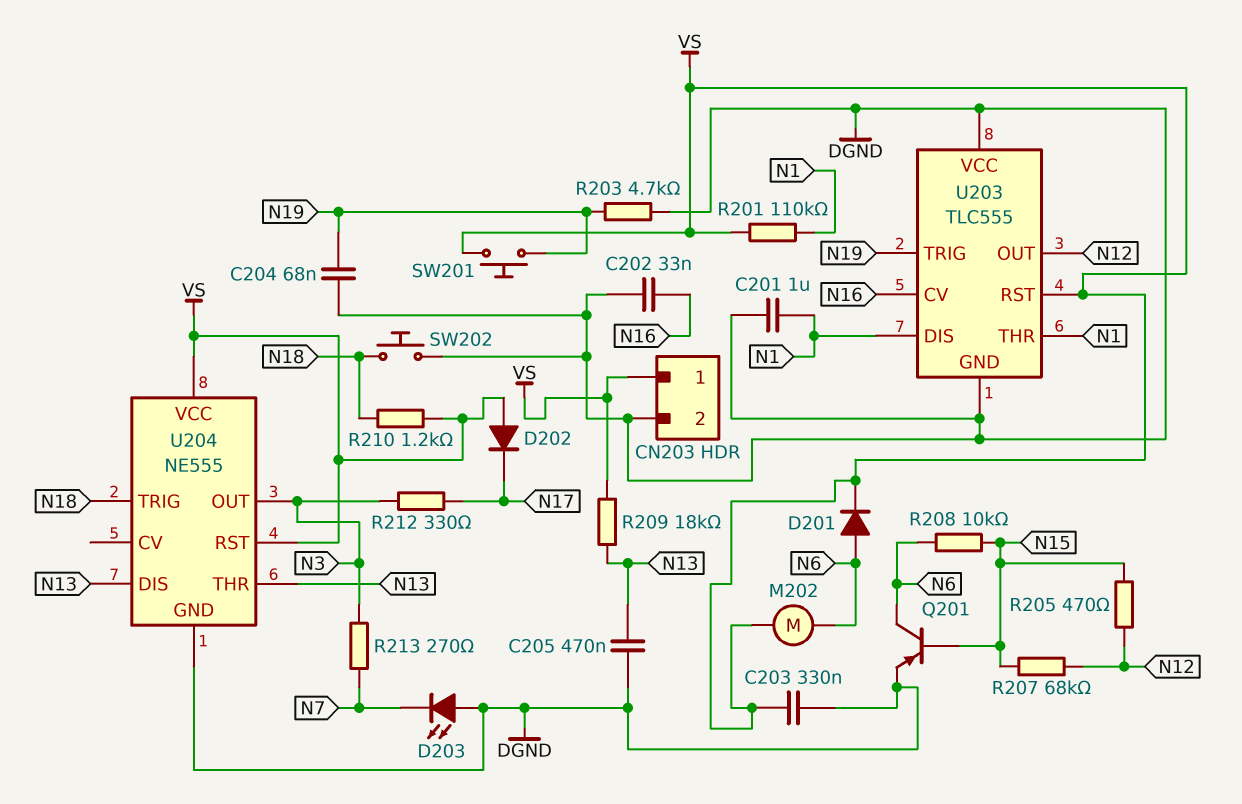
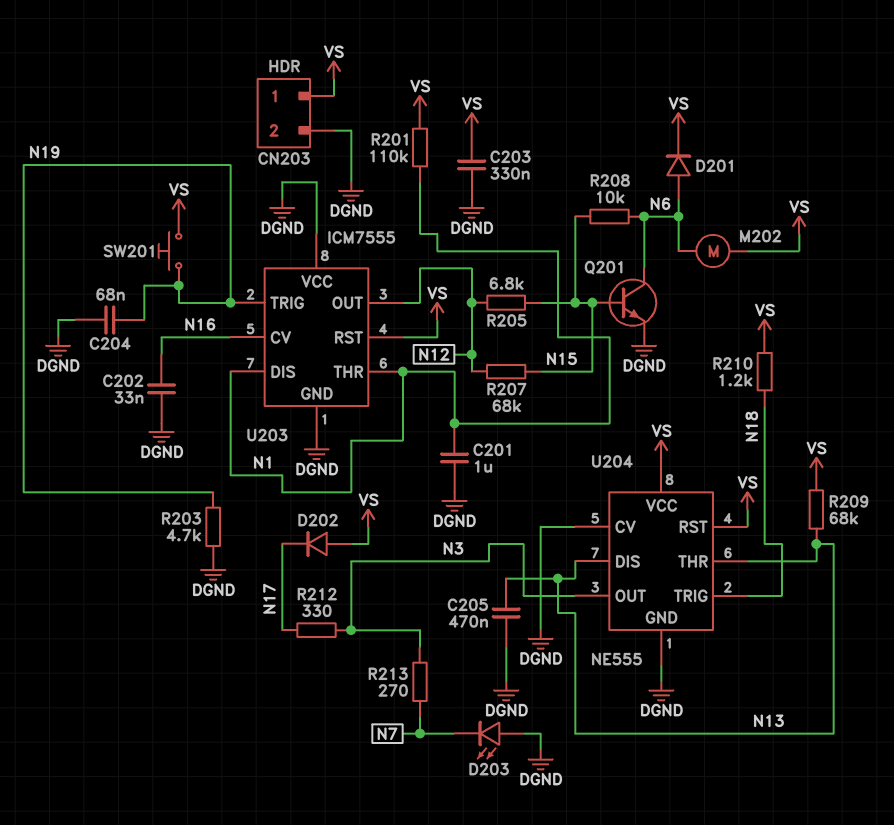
Q201: PNP (B N15, C N6, E DGND) -> NPN (B N15, C N6, E DGND)
R205: 470 (N12, N15) -> 6.8k (N12, N15)
R209: 18k (N13, VS) -> 68k (N13, VS)
SW202: button (DGND, N18) -> none
U203: TLC555 -> ICM7555
U204 pin CV: none -> DGND

